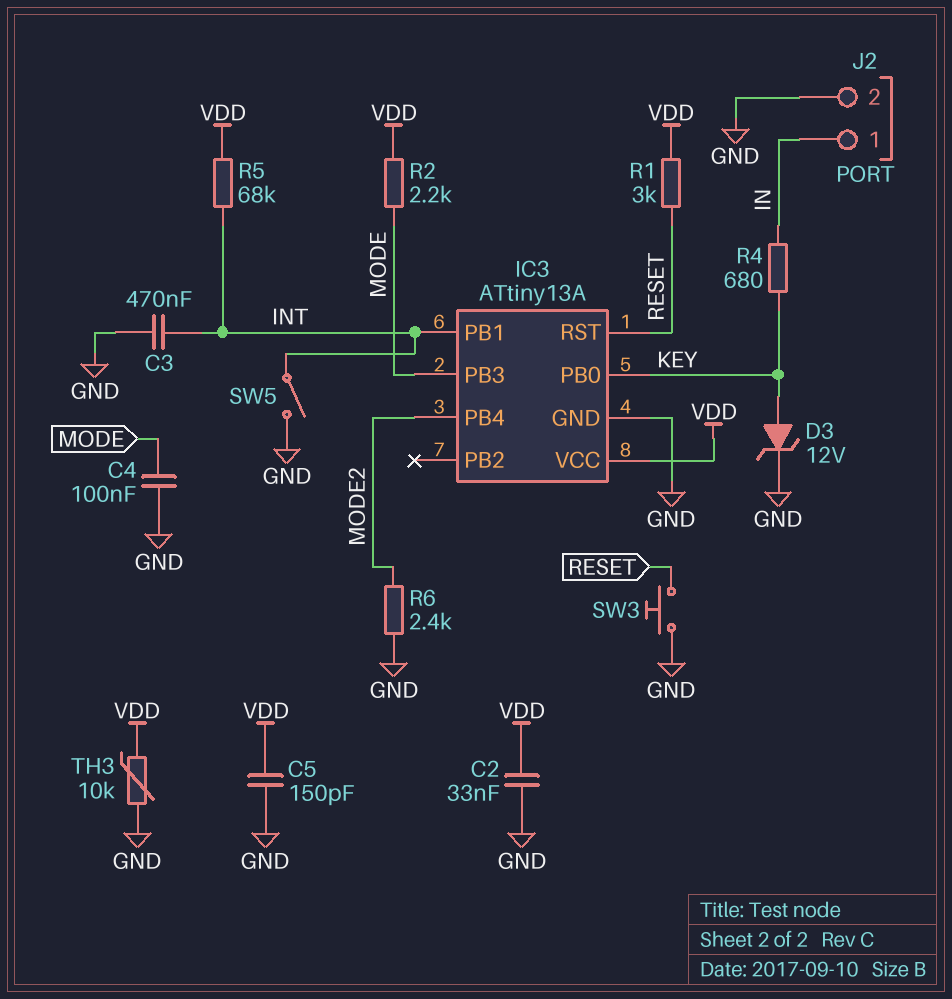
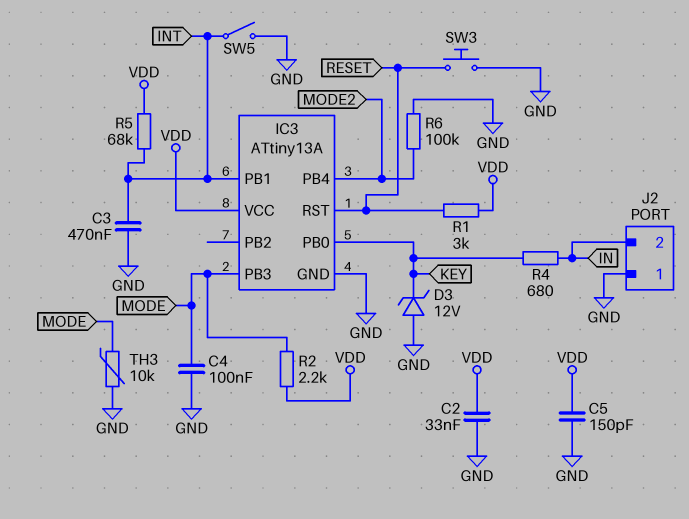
D3: zener 12V (A KEY, K GND) -> zener 12V (A GND, K KEY)
J2 pin 1: IN -> GND
J2 pin 2: GND -> IN
R6: 2.4k (GND, MODE2) -> 100k (GND, MODE2)
TH3: 10k (GND, VDD) -> 10k (GND, MODE)

